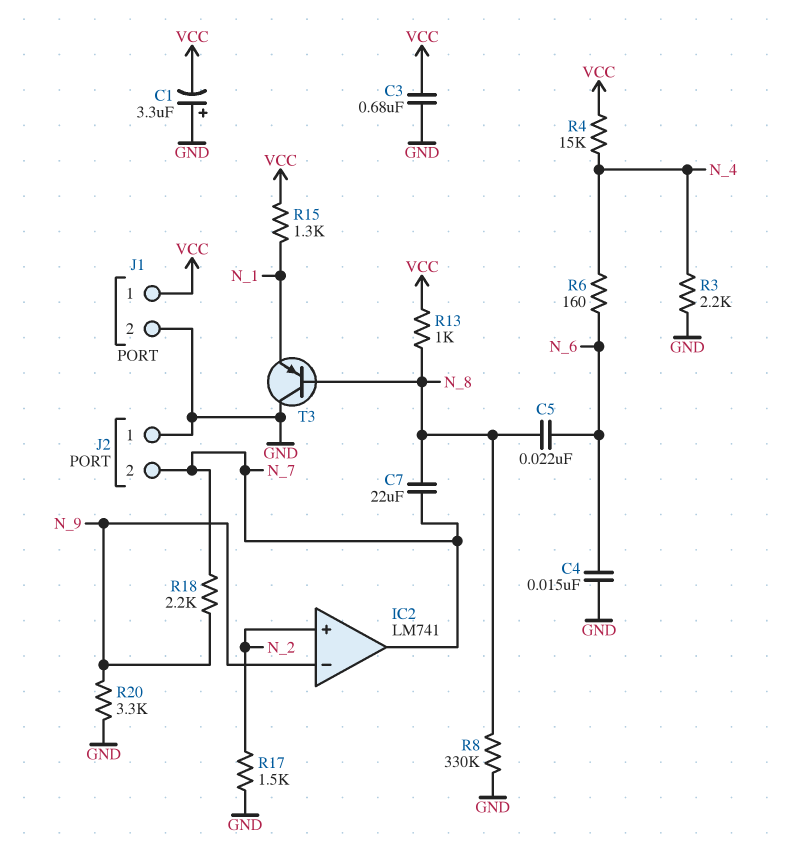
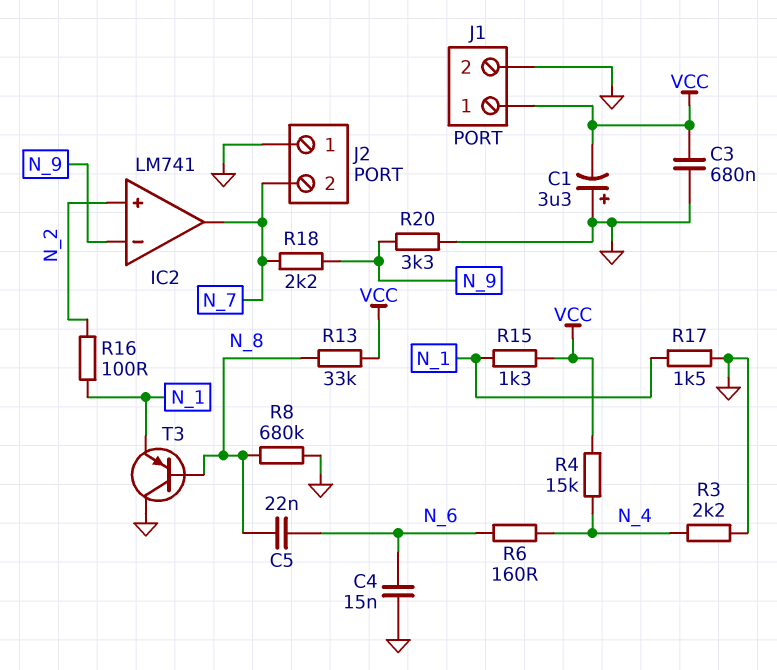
C7: 22uF (N_7, N_8) -> none
R8: 330k (GND, N_8) -> 680k (GND, N_8)
R13: 1k (N_8, VCC) -> 33k (N_8, VCC)
R16: none -> 100 (N_1, N_2)
R17: 1.5k (GND, N_2) -> 1.5k (GND, N_1)

